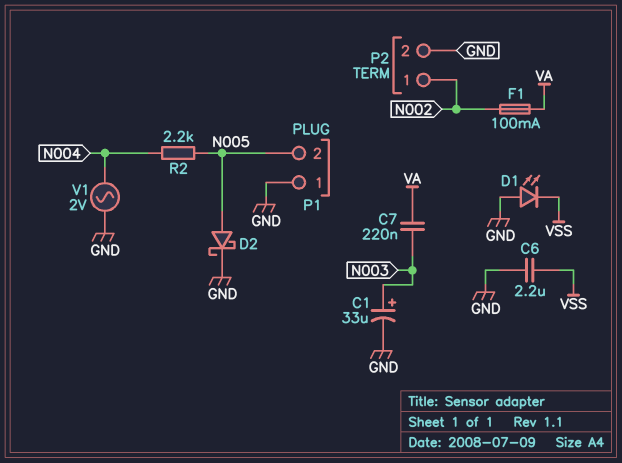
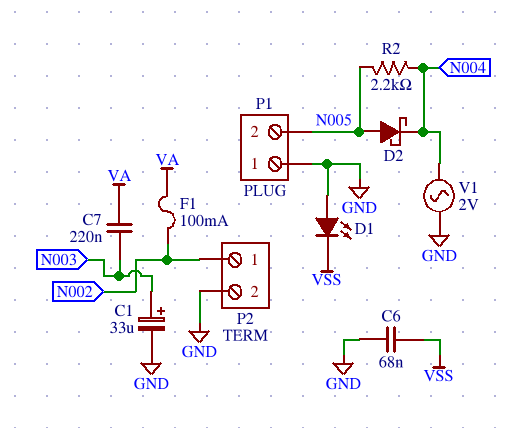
C6: 2.2uF (GND, VSS) -> 68nF (GND, VSS)
D2: schottky (A N005, K GND) -> schottky (A N005, K N004)

